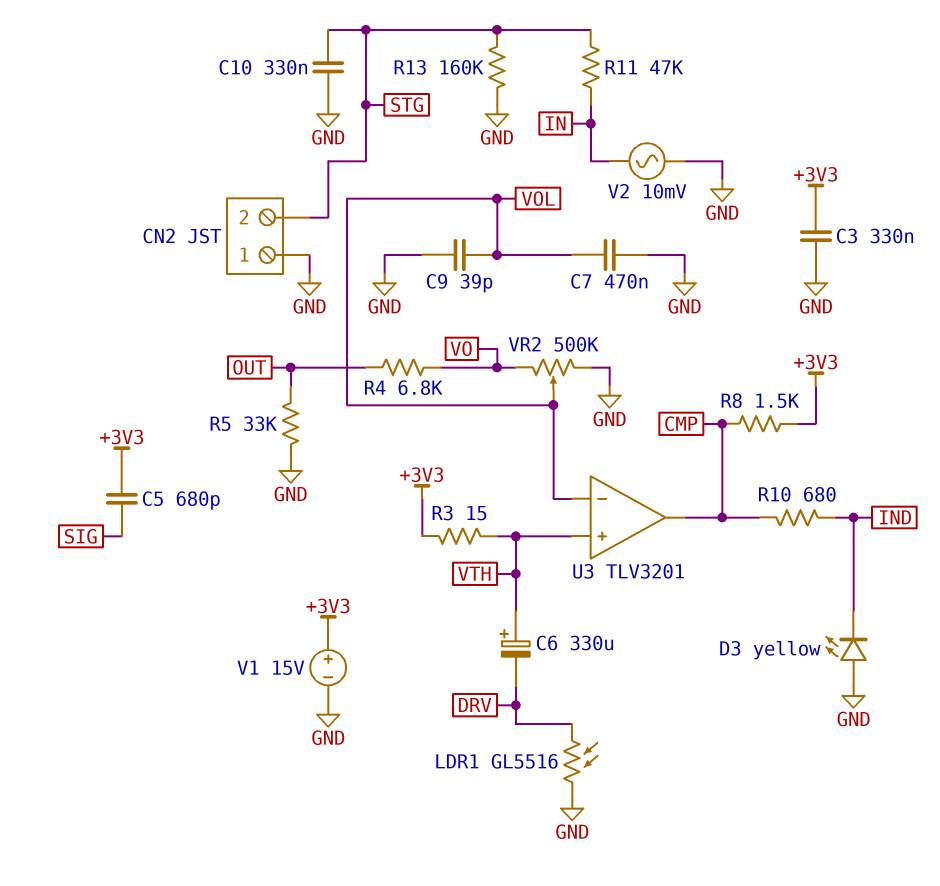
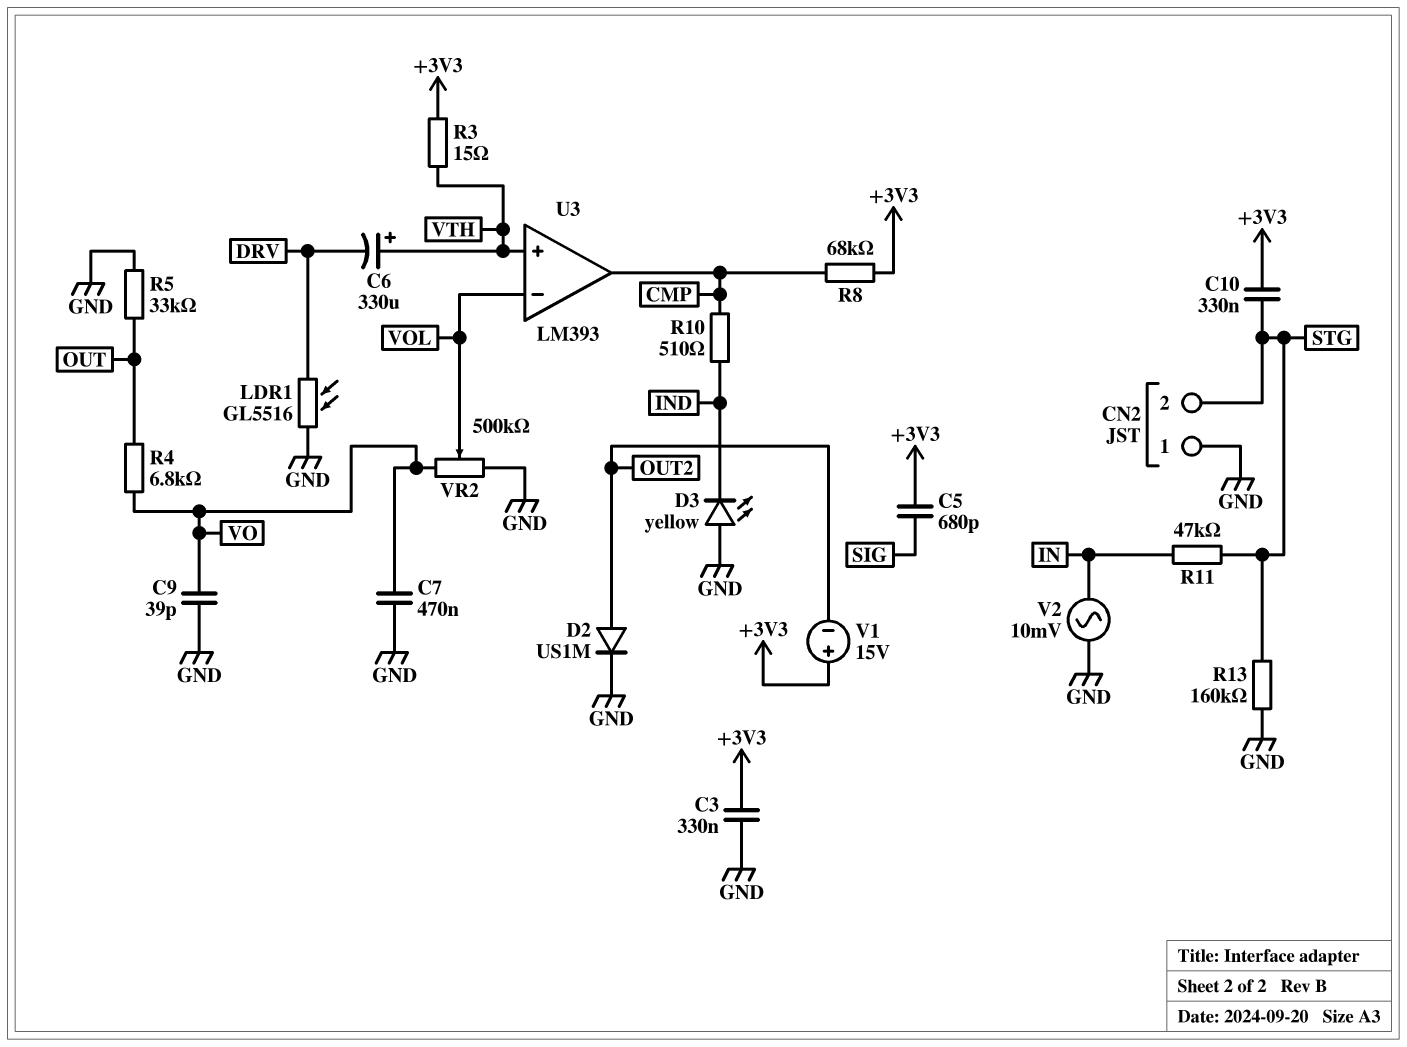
C7: 470nF (GND, VOL) -> 470nF (GND, VO)
C9: 39pF (GND, VOL) -> 39pF (GND, VO)
C10: 330nF (GND, STG) -> 330nF (+3V3, STG)
D2: none -> diode US1M (A OUT2, K GND)
R8: 1.5k (+3V3, CMP) -> 68k (+3V3, CMP)
R10: 680 (CMP, IND) -> 510 (CMP, IND)
U3: TLV3201 -> LM393
V1: 15V (plus +3V3, minus GND) -> 15V (plus +3V3, minus OUT2)

